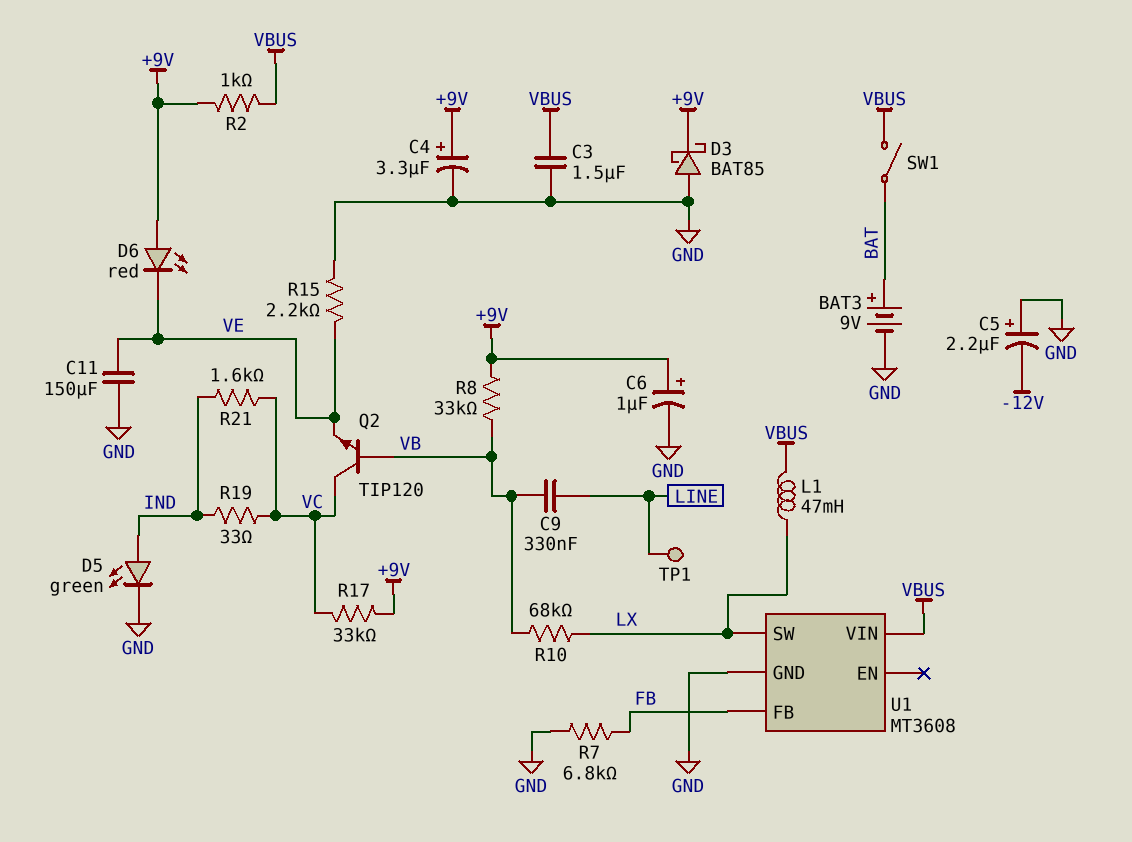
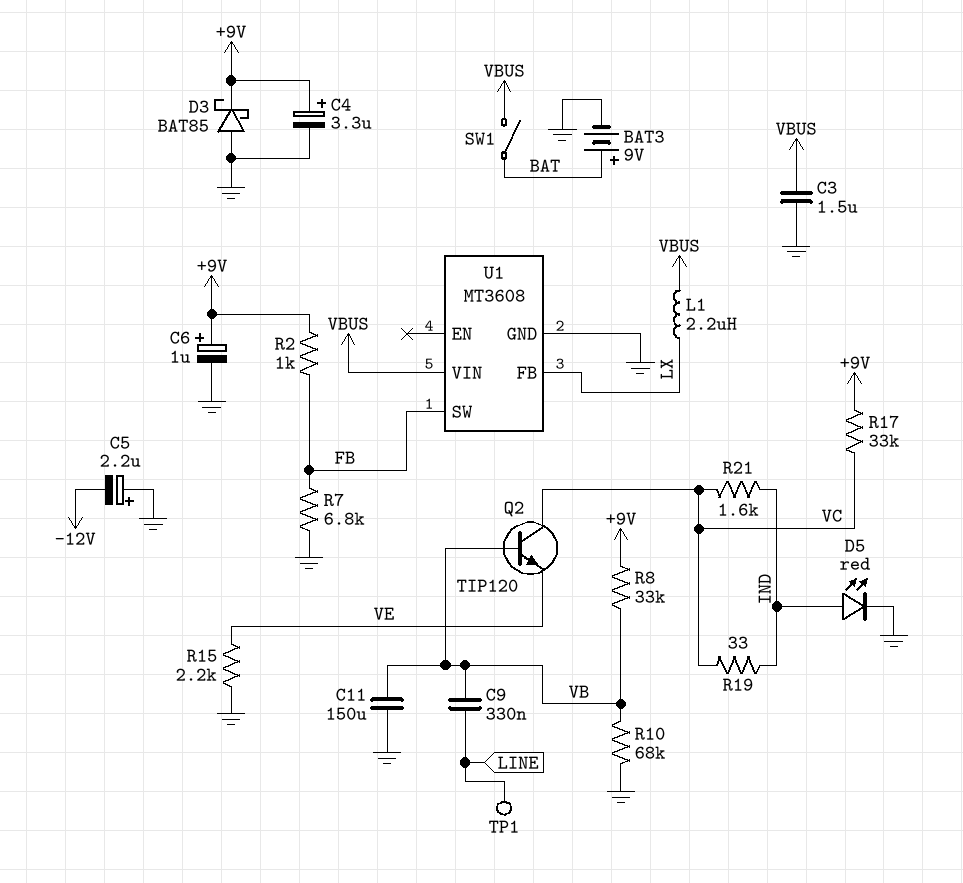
C11: 150uF (GND, VE) -> 150uF (GND, VB)
D5: LED green (A IND, K GND) -> LED red (A IND, K GND)
D6: LED red (A +9V, K VE) -> none
L1: 47mH (LX, VBUS) -> 2.2uH (LX, VBUS)
R2: 1k (+9V, VBUS) -> 1k (+9V, FB)
R10: 68k (LX, VB) -> 68k (GND, VB)
U1 pin FB: FB -> LX
U1 pin SW: LX -> FB

